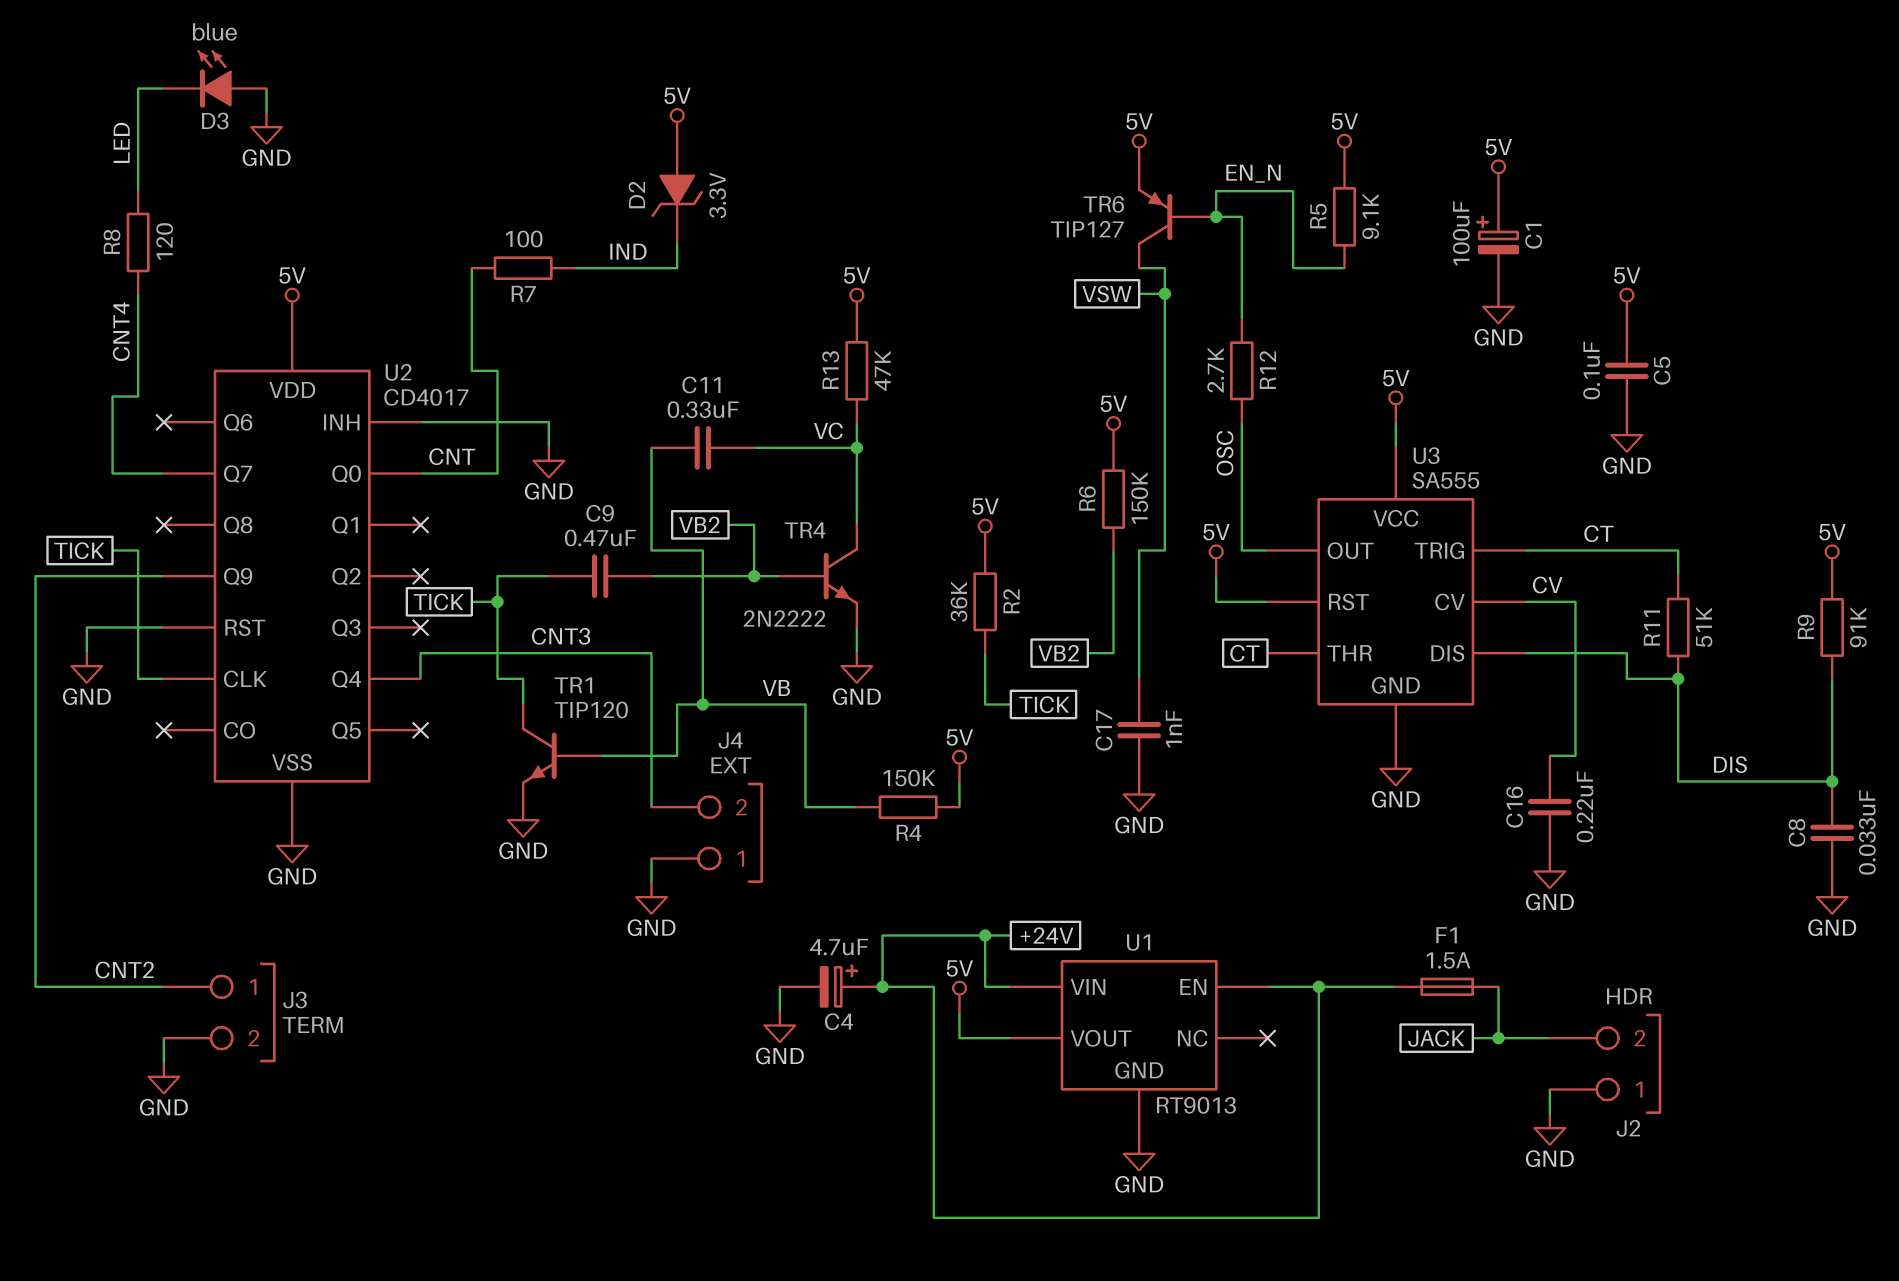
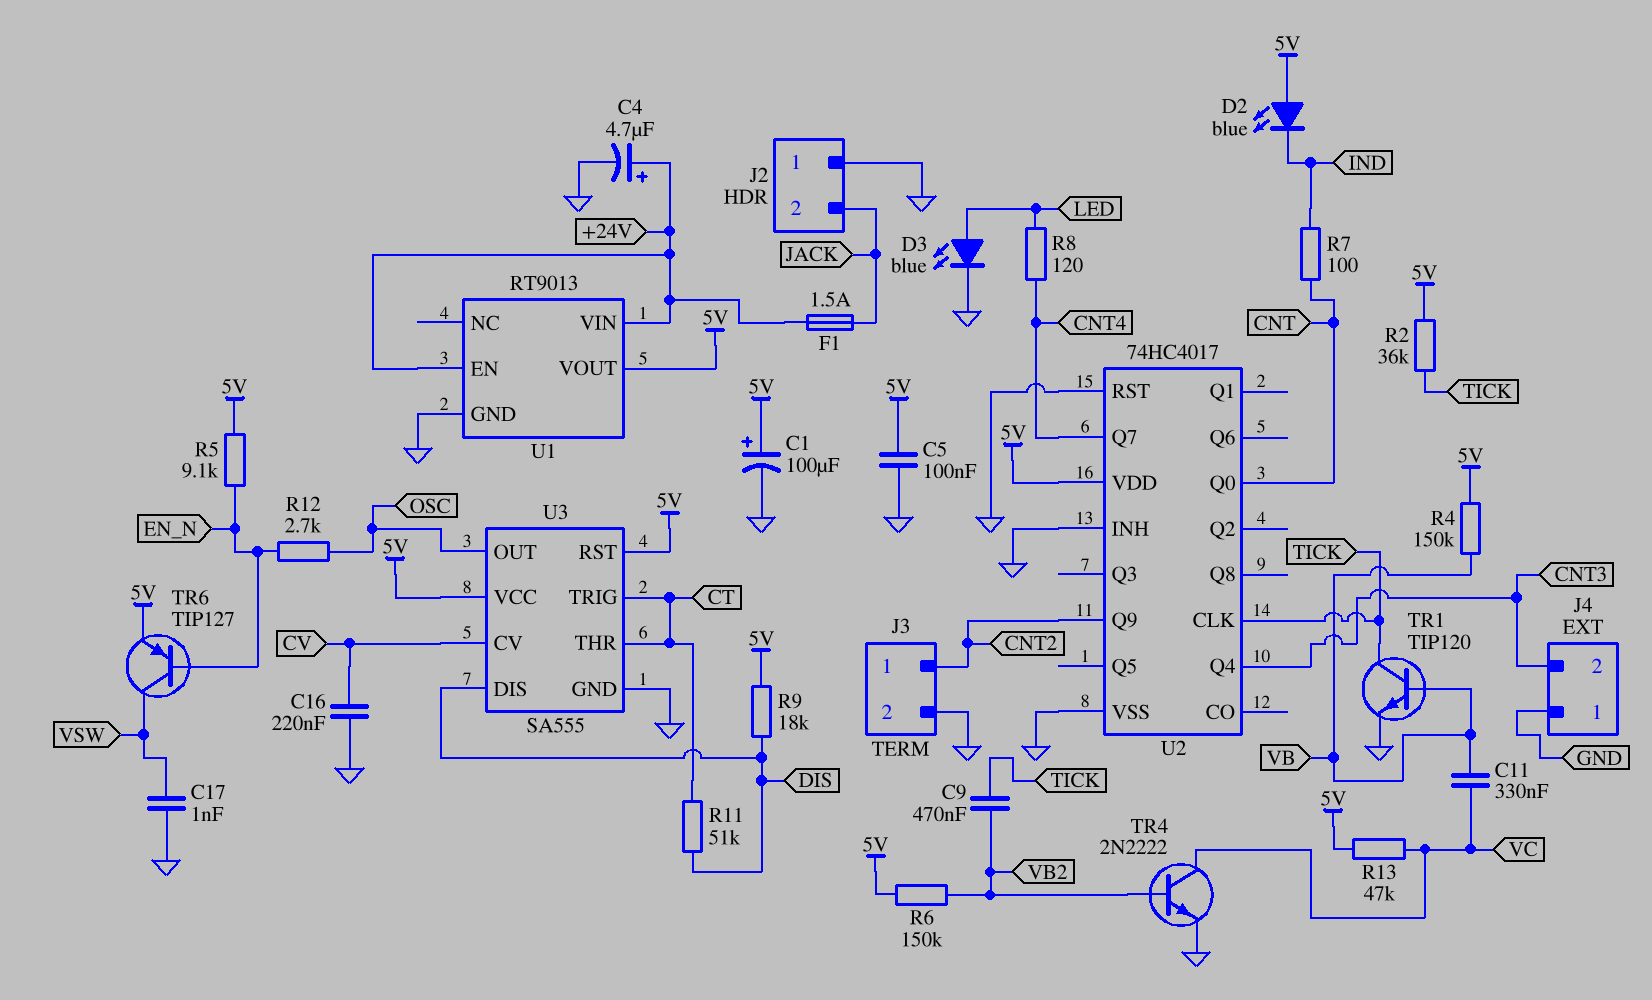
C8: 33nF (DIS, GND) -> none
D2: zener 3.3V (A 5V, K IND) -> LED blue (A 5V, K IND)
D3: LED blue (A GND, K LED) -> LED blue (A LED, K GND)
R9: 91k (5V, DIS) -> 18k (5V, DIS)
U2: CD4017 -> 74HC4017

